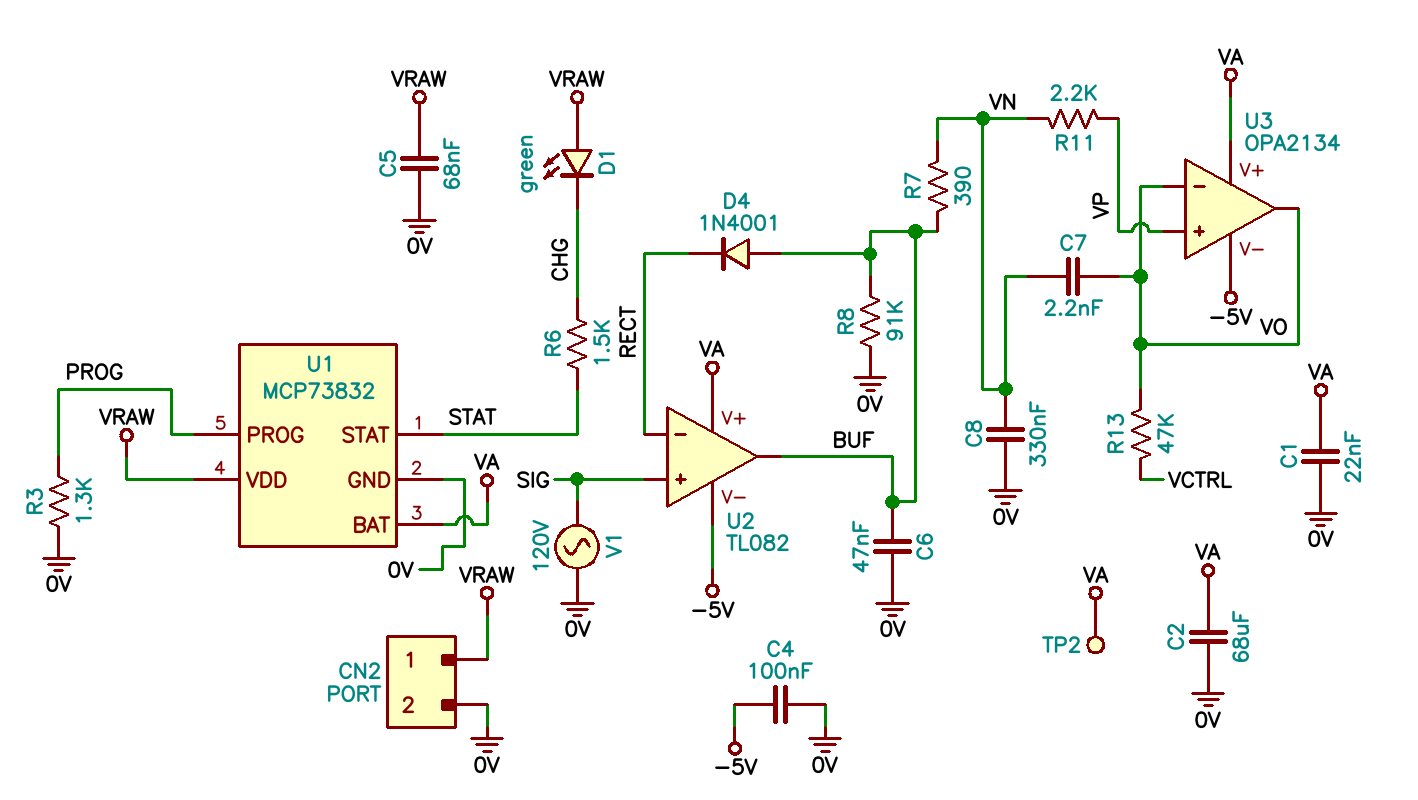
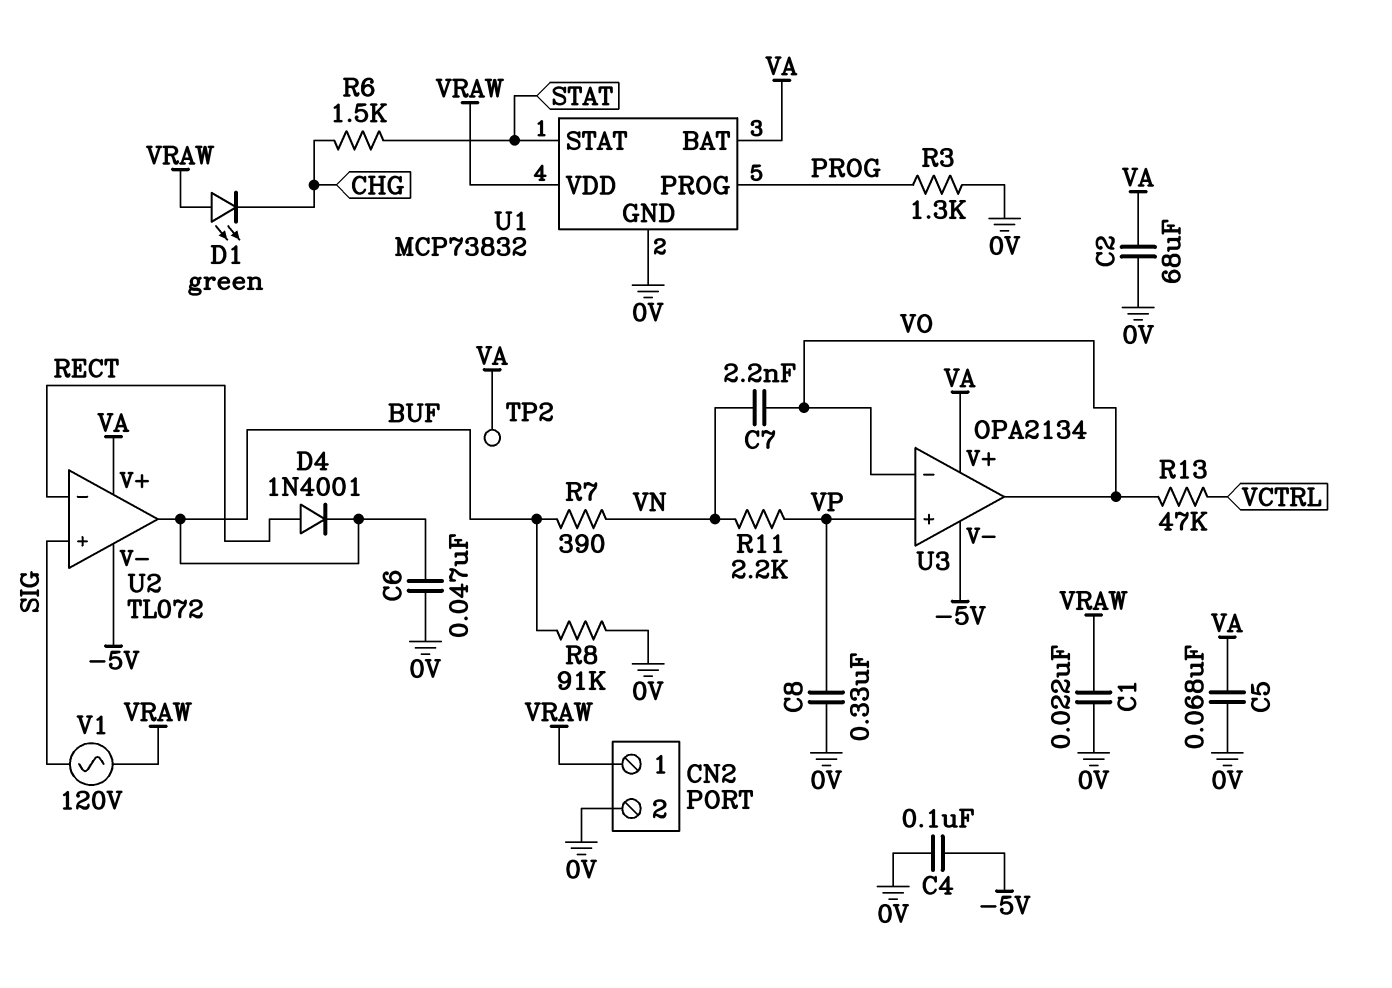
C1: 22nF (0V, VA) -> 22nF (0V, VRAW)
C5: 68nF (0V, VRAW) -> 68nF (0V, VA)
C8: 330nF (0V, VN) -> 330nF (0V, VP)
D4: diode 1N4001 (A BUF, K RECT) -> diode 1N4001 (A RECT, K BUF)
U2: TL082 -> TL072
V1: AC 120V (0V, SIG) -> AC 120V (SIG, VRAW)

